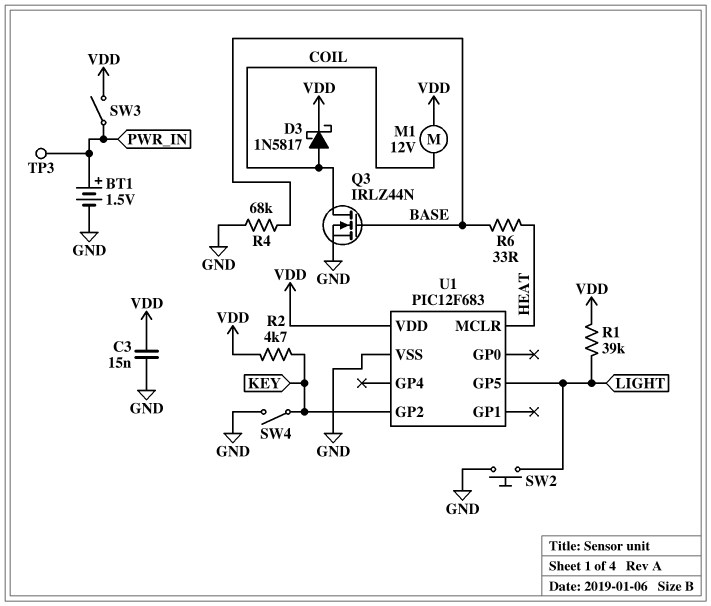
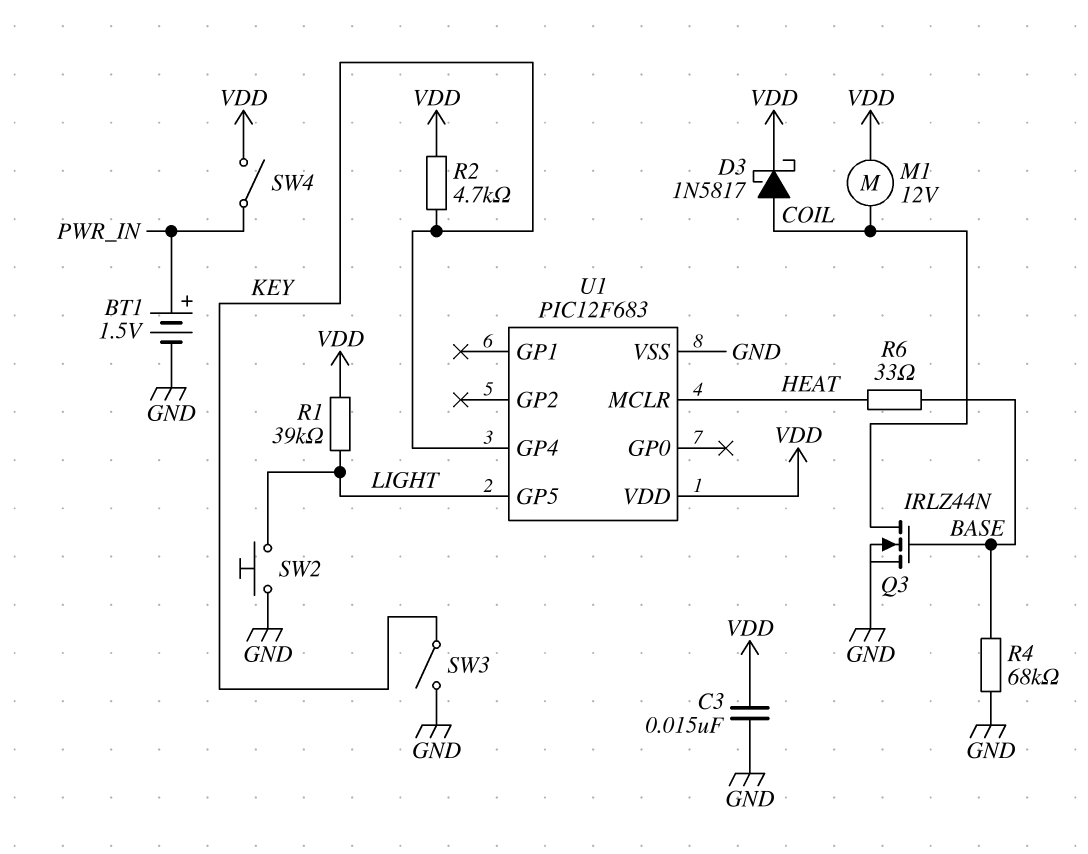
SW3: switch (PWR_IN, VDD) -> switch (GND, KEY)
SW4: switch (GND, KEY) -> switch (PWR_IN, VDD)
TP3: test point (PWR_IN) -> none
U1 pin GP2: KEY -> none
U1 pin GP4: none -> KEY

